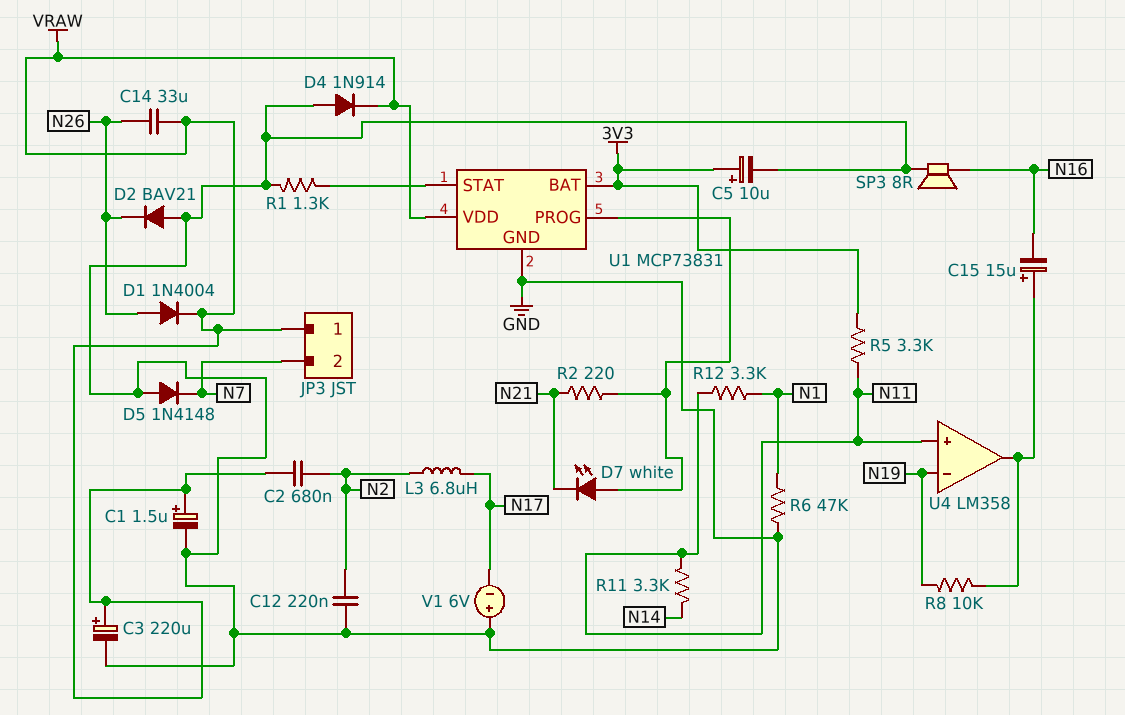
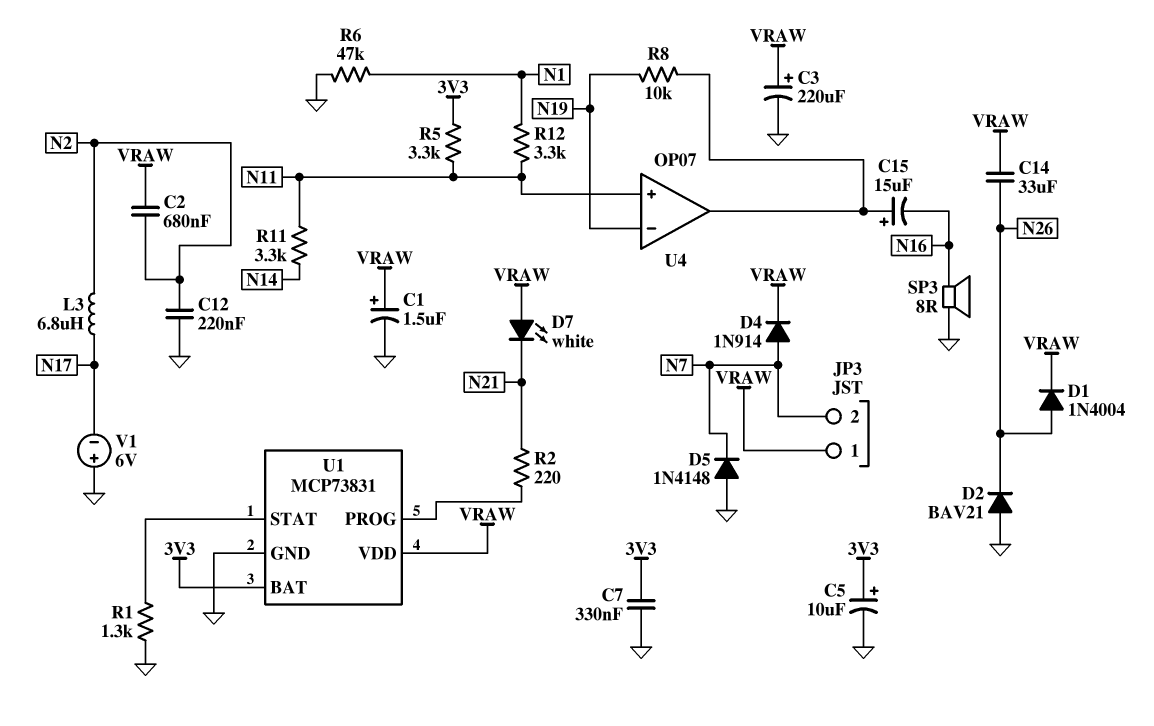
C7: none -> 330nF (3V3, GND)
D4: diode 1N914 (A GND, K VRAW) -> diode 1N914 (A N7, K VRAW)
D7: LED white (A U1/PROG, K N21) -> LED white (A VRAW, K N21)
U4: LM358 -> OP07

